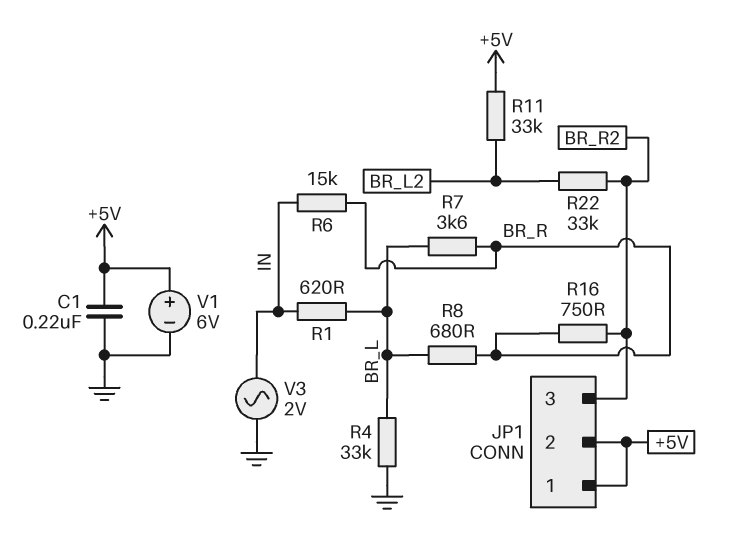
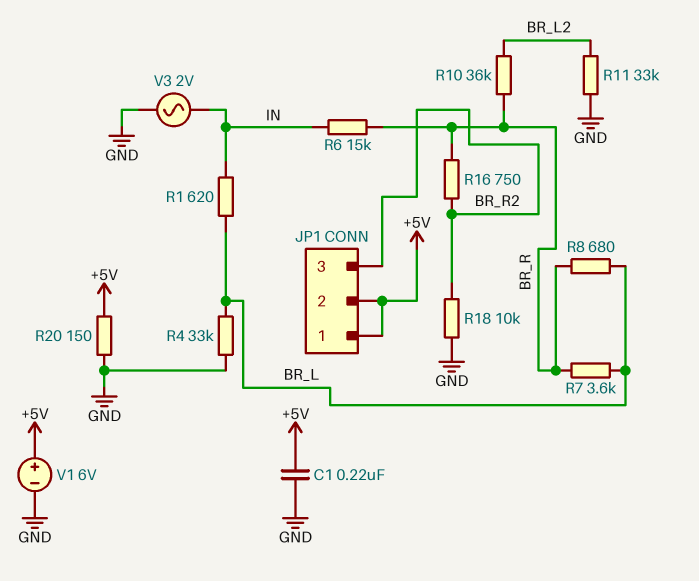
R10: none -> 36k (BR_L2, BR_R)
R11: 33k (+5V, BR_L2) -> 33k (BR_L2, GND)
R18: none -> 10k (BR_R2, GND)
R20: none -> 150 (+5V, GND)
R22: 33k (BR_L2, BR_R2) -> none

